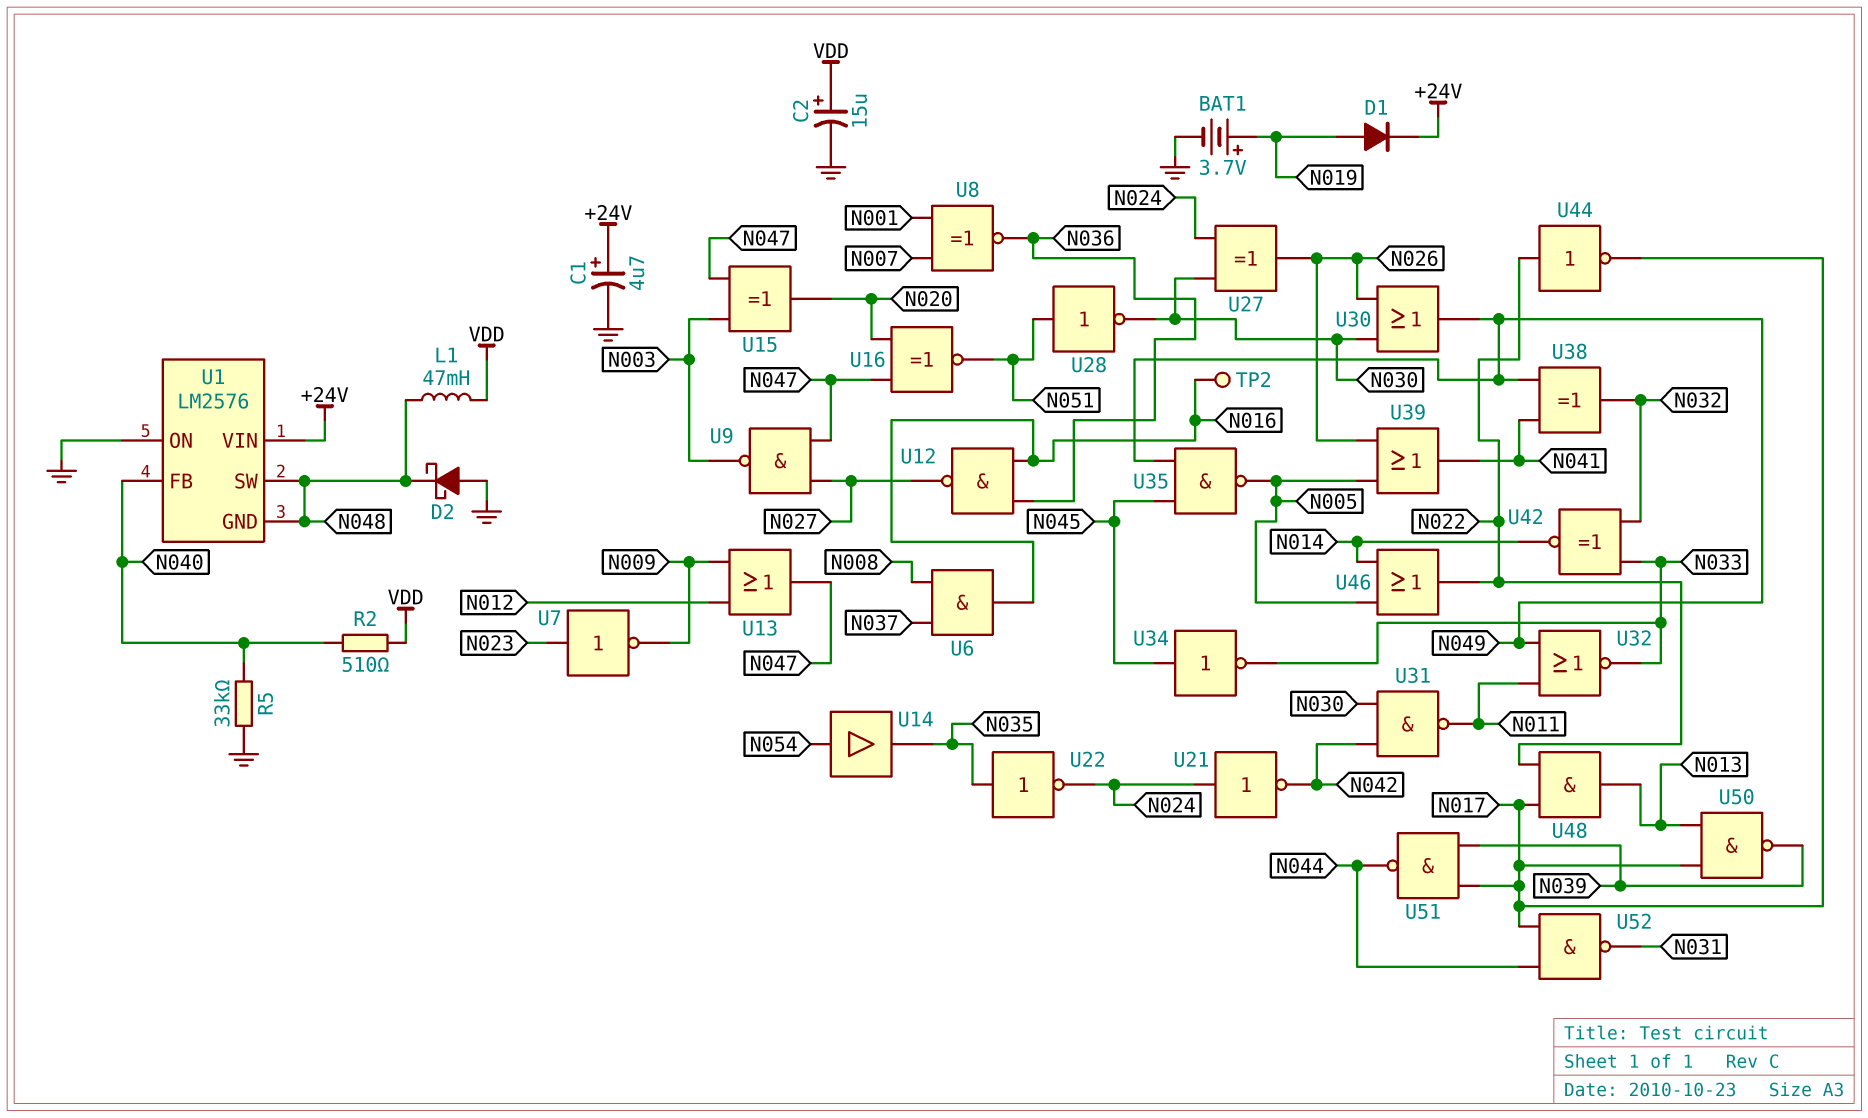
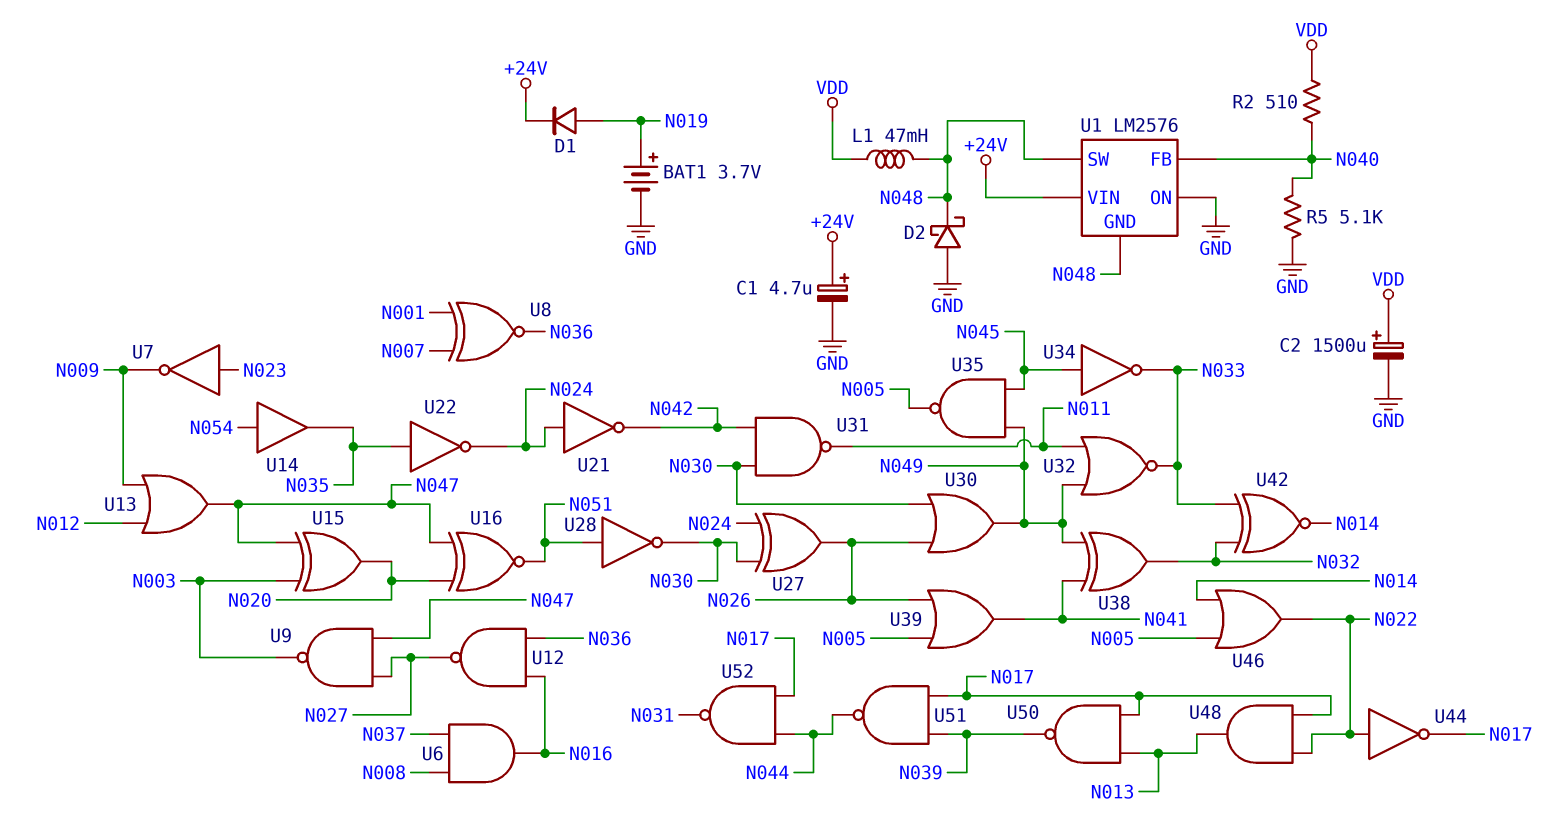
C2: 15uF (plus VDD, minus GND) -> 1500uF (plus VDD, minus GND)
R5: 33k (GND, N040) -> 5.1k (GND, N040)
TP2: test point (N016) -> none

